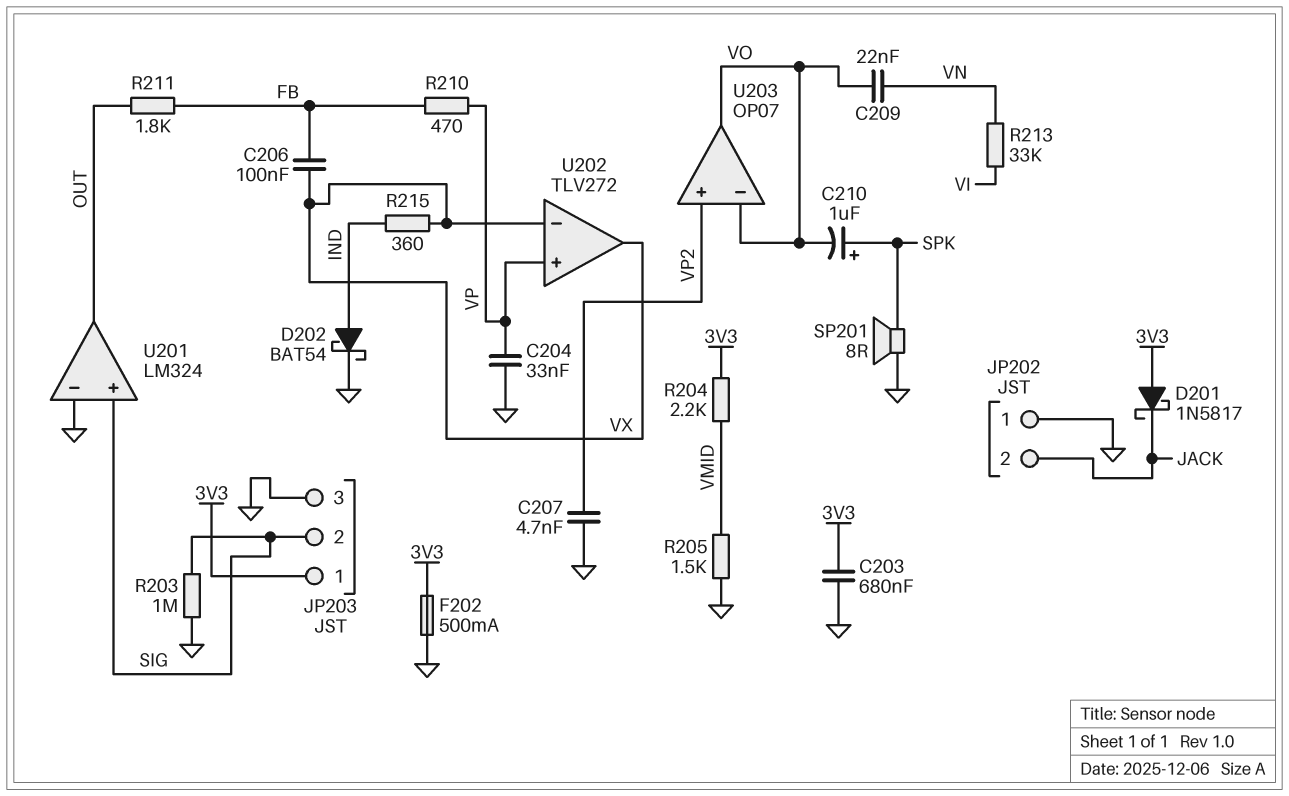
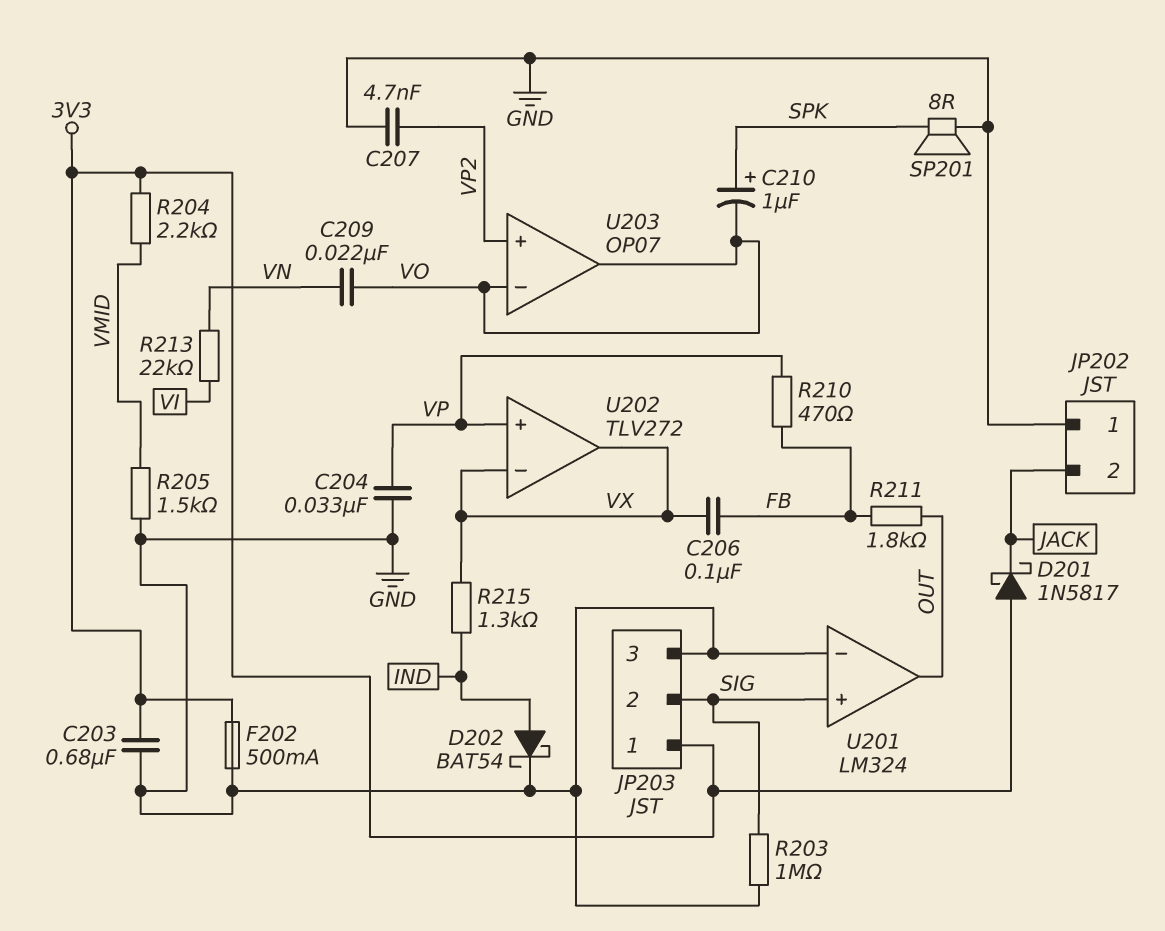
R213: 33k (VI, VN) -> 22k (VI, VN)
R215: 360 (IND, VX) -> 1.3k (IND, VX)

